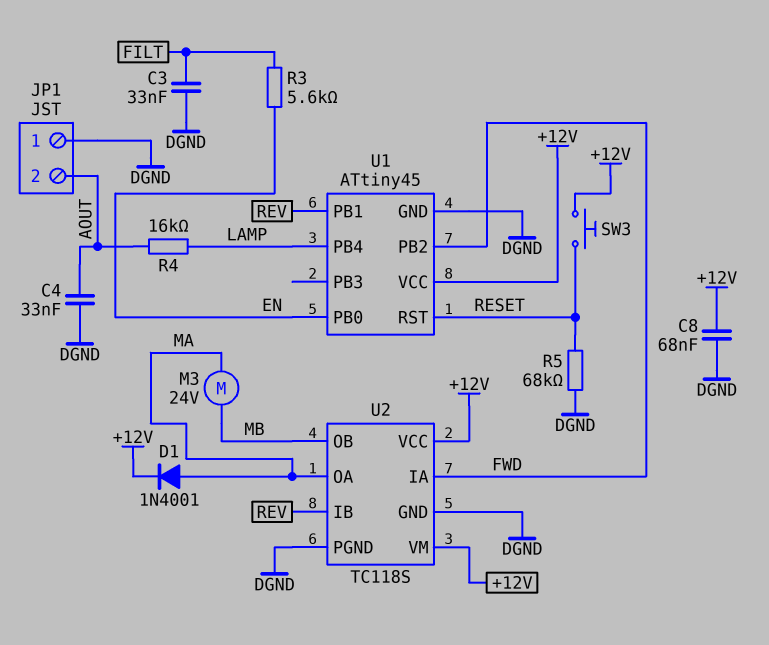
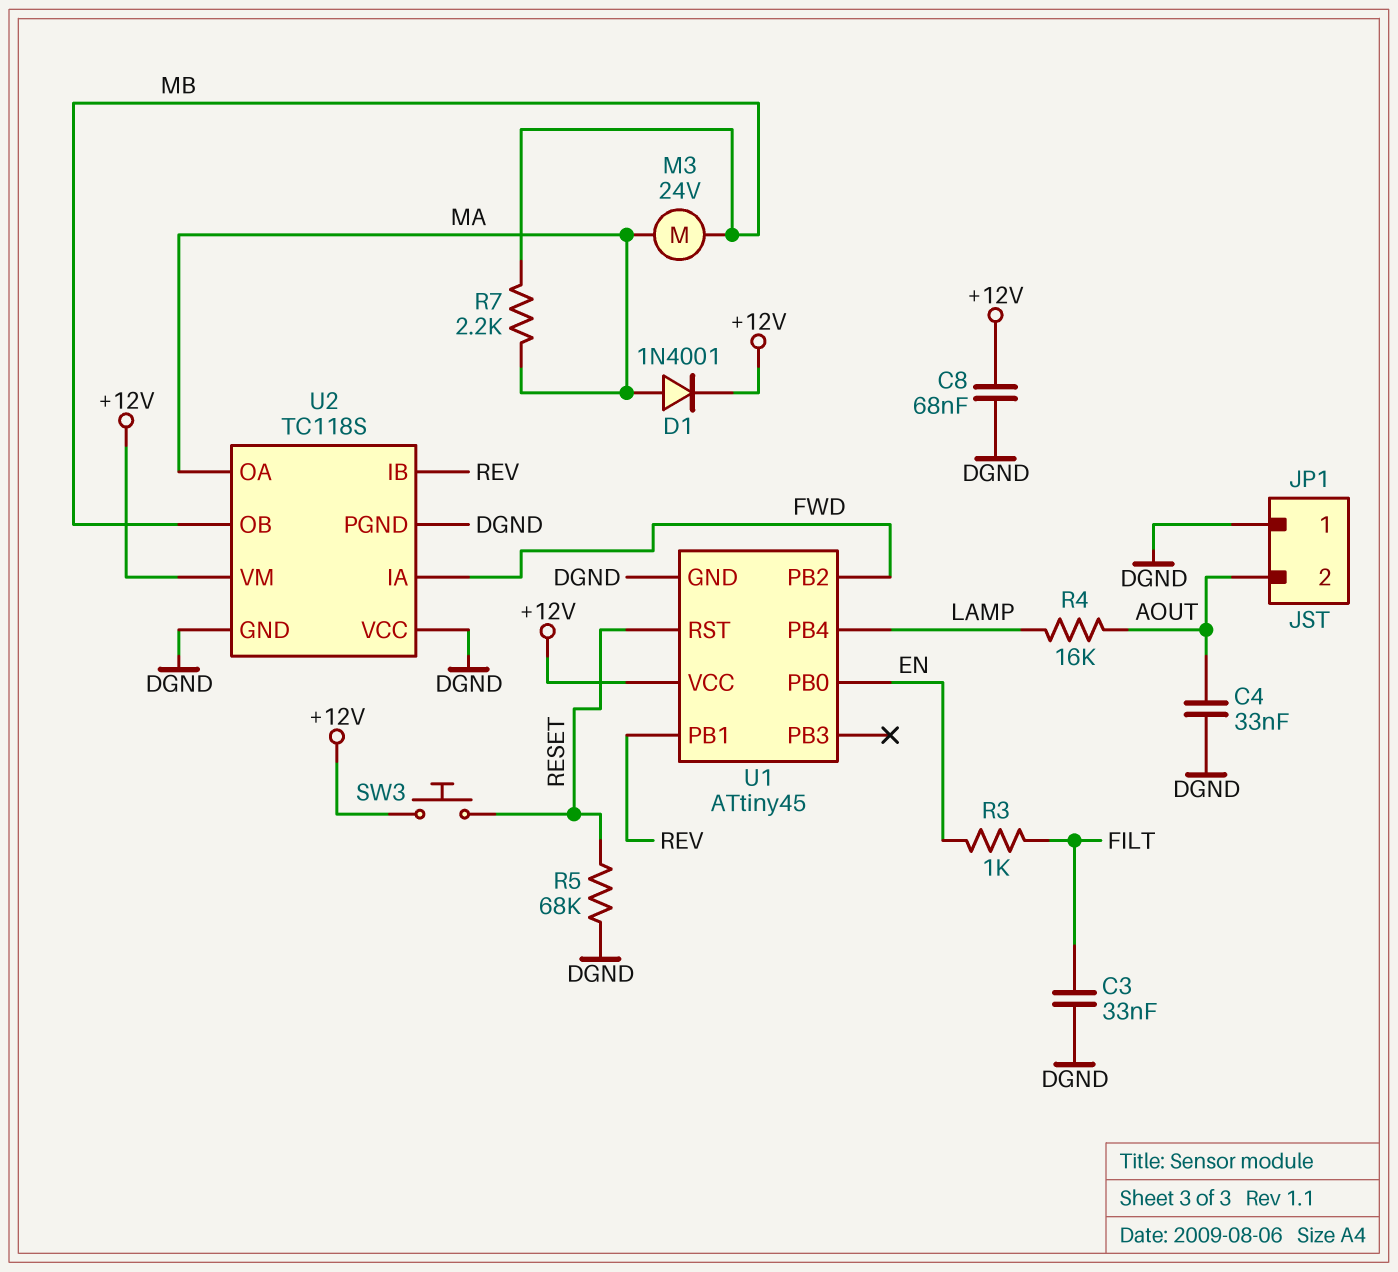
R3: 5.6k (EN, FILT) -> 1k (EN, FILT)
R7: none -> 2.2k (MA, MB)
U2 pin VCC: +12V -> DGND

